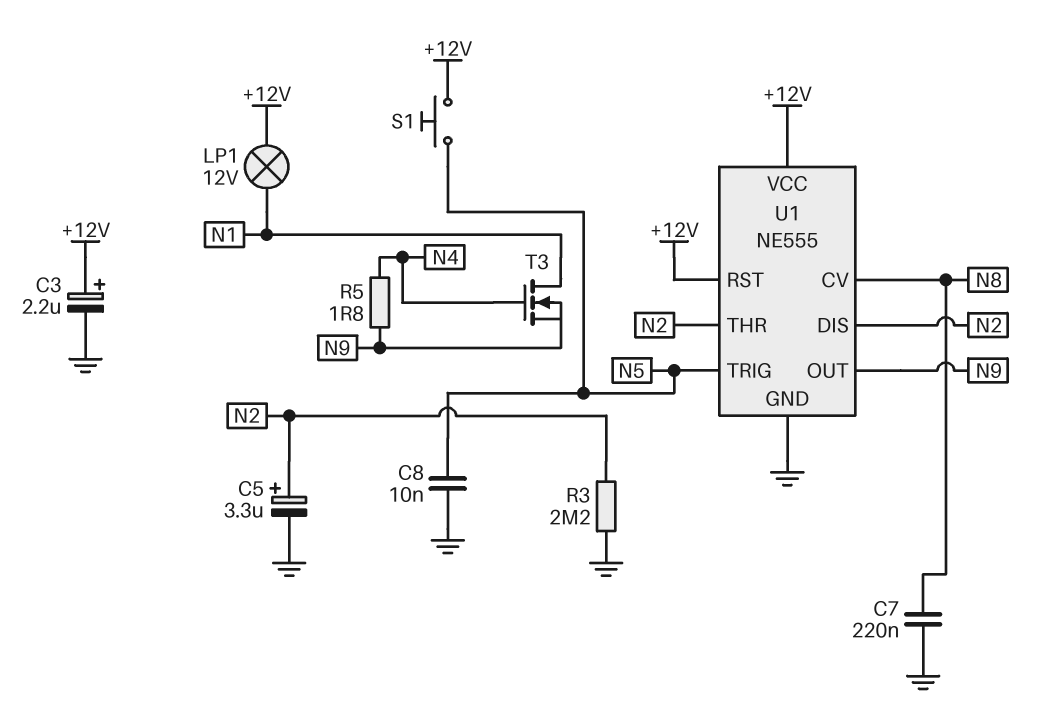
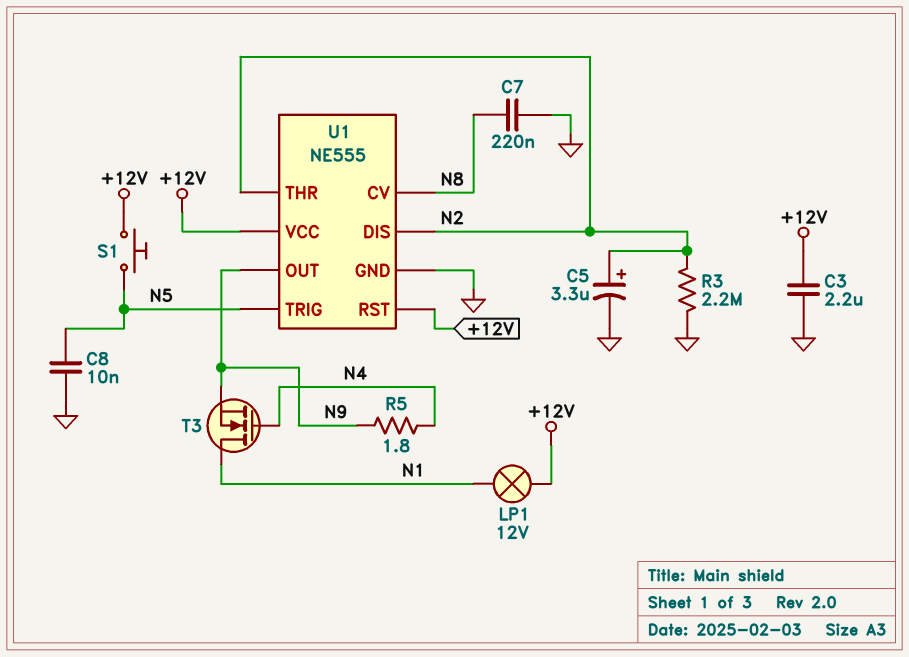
C3: 2.2uF (plus +12V, minus GND) -> 2.2uF (+12V, GND)

